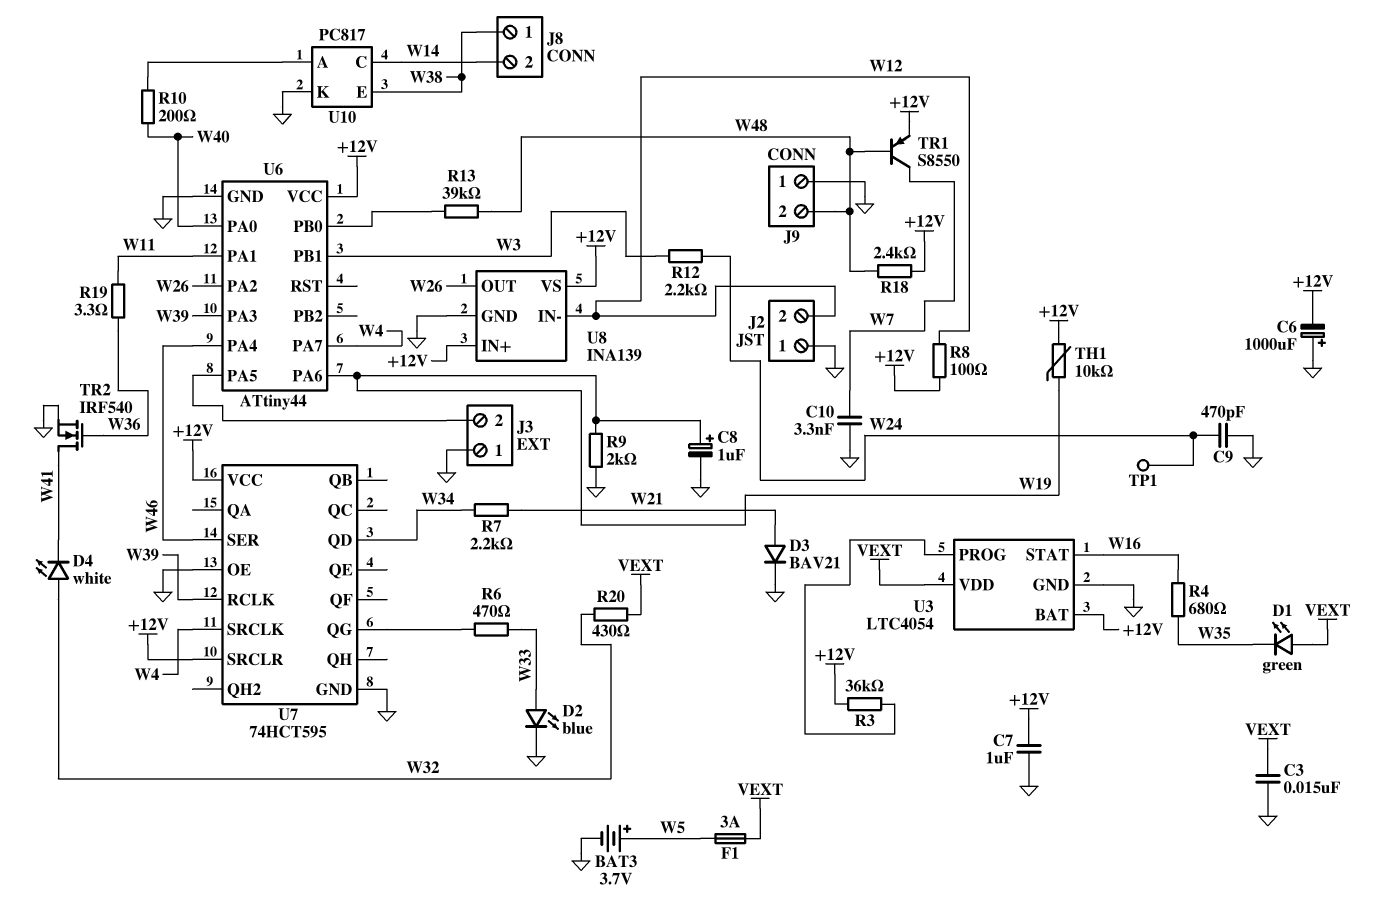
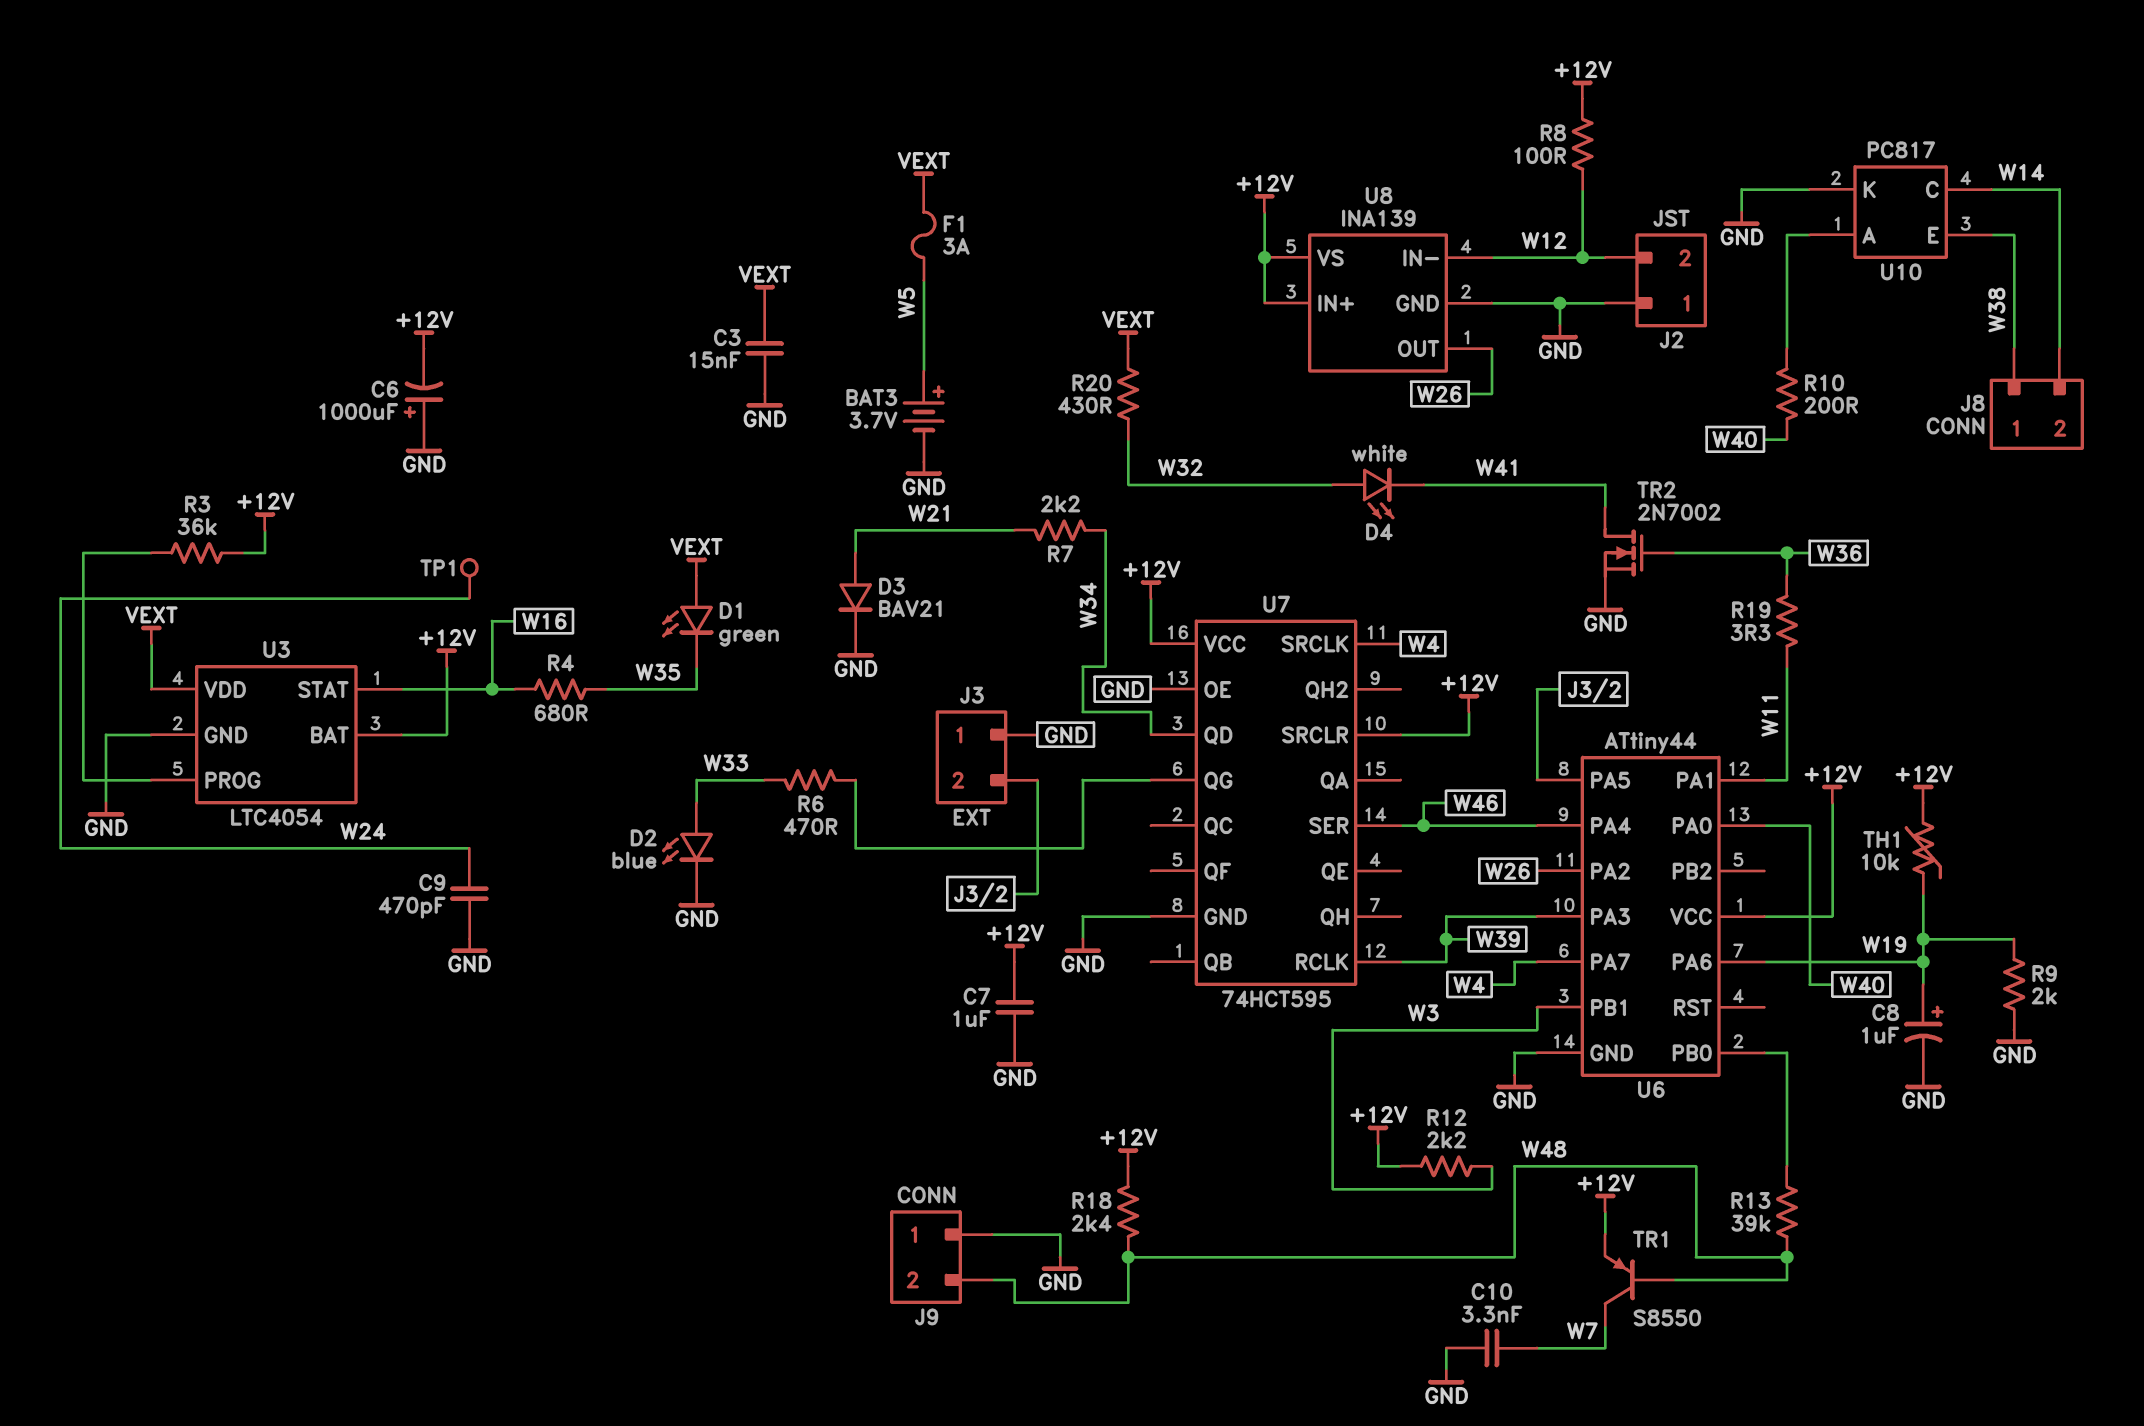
R12: 2.2k (W3, W24) -> 2.2k (+12V, W3)
TR2: NMOS IRF540 (G W36, D W41, S GND) -> NMOS 2N7002 (G W36, D W41, S GND)

